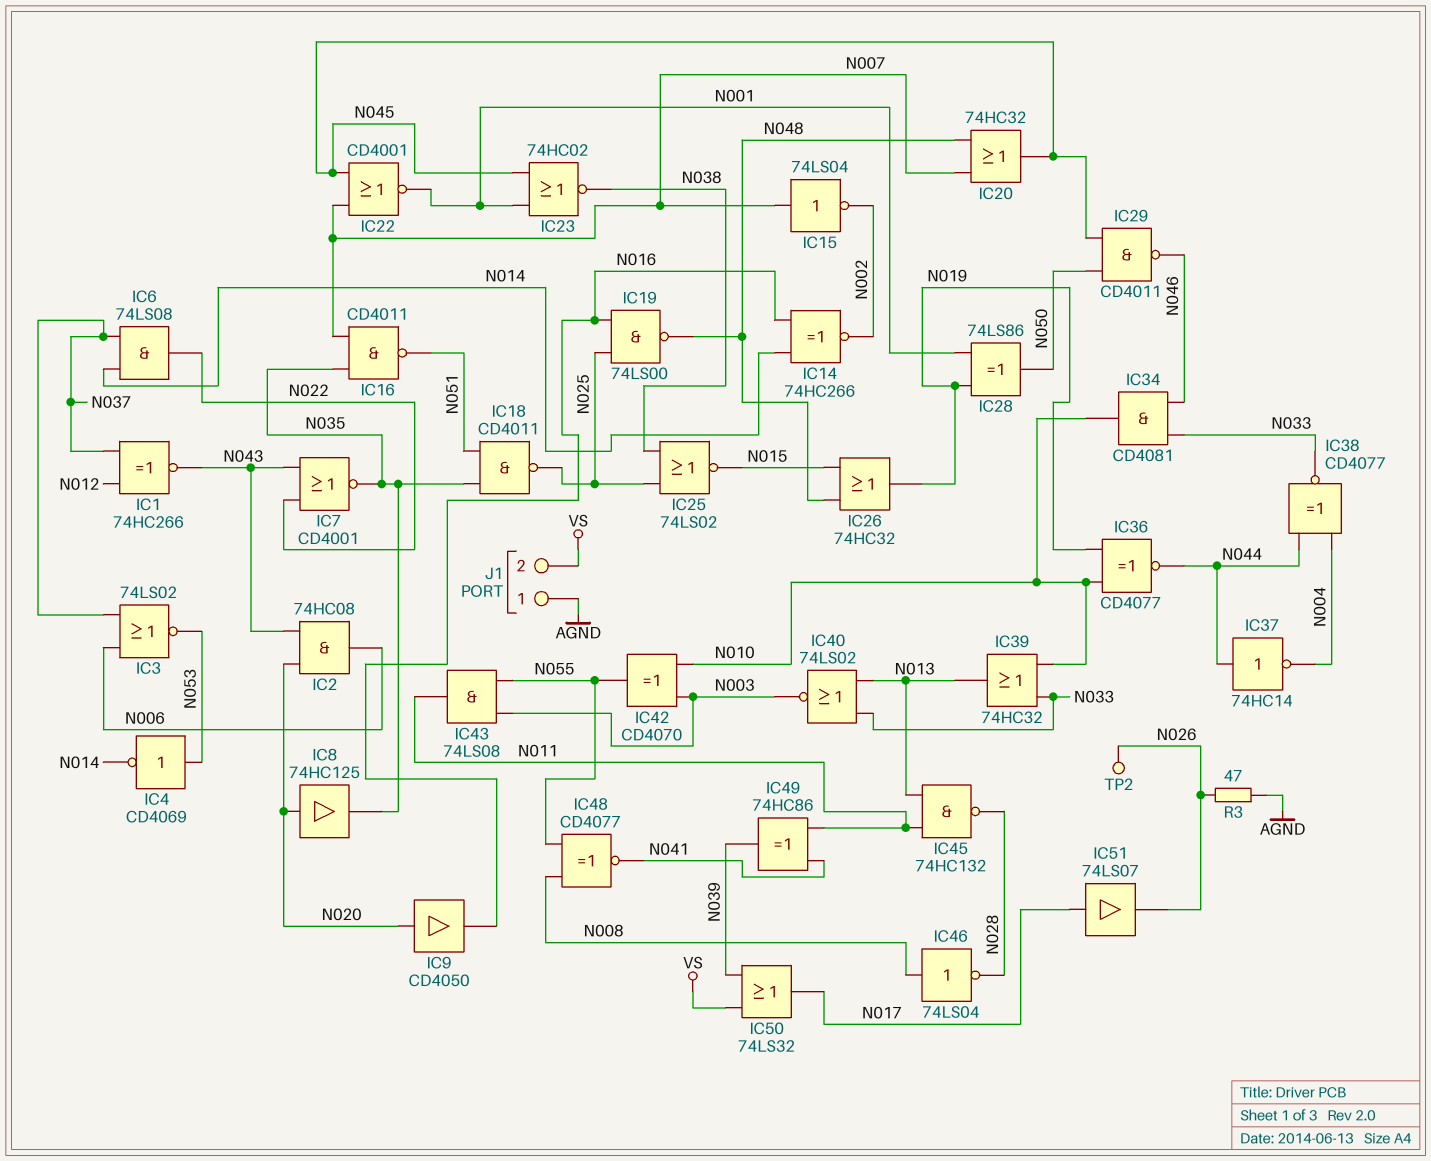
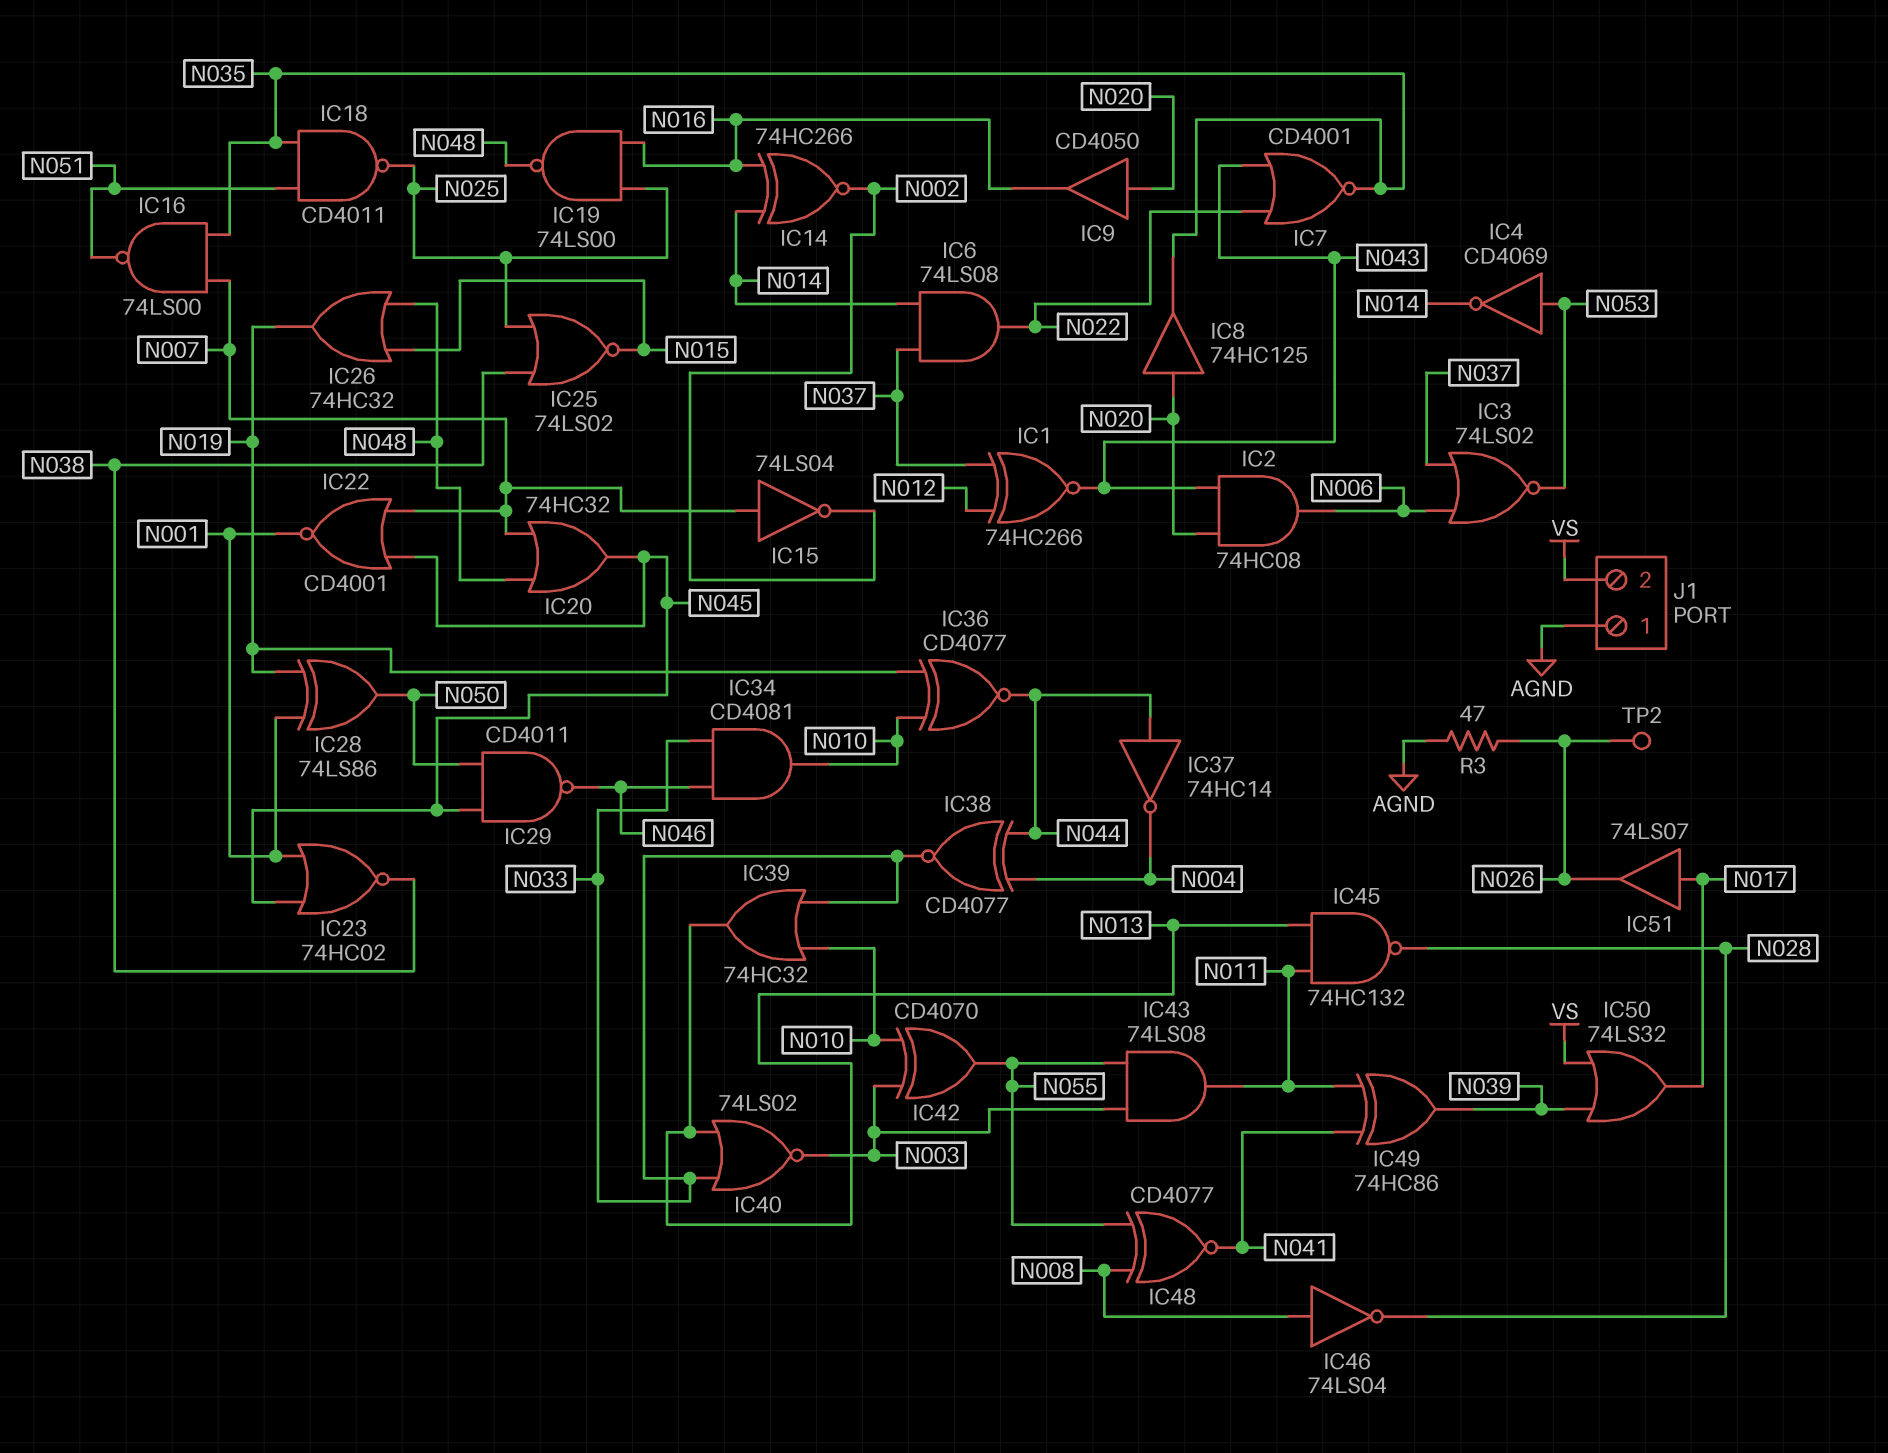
IC16: NAND CD4011 (in N007, in N035, out N051) -> NAND 74LS00 (in N007, in N035, out N051)

